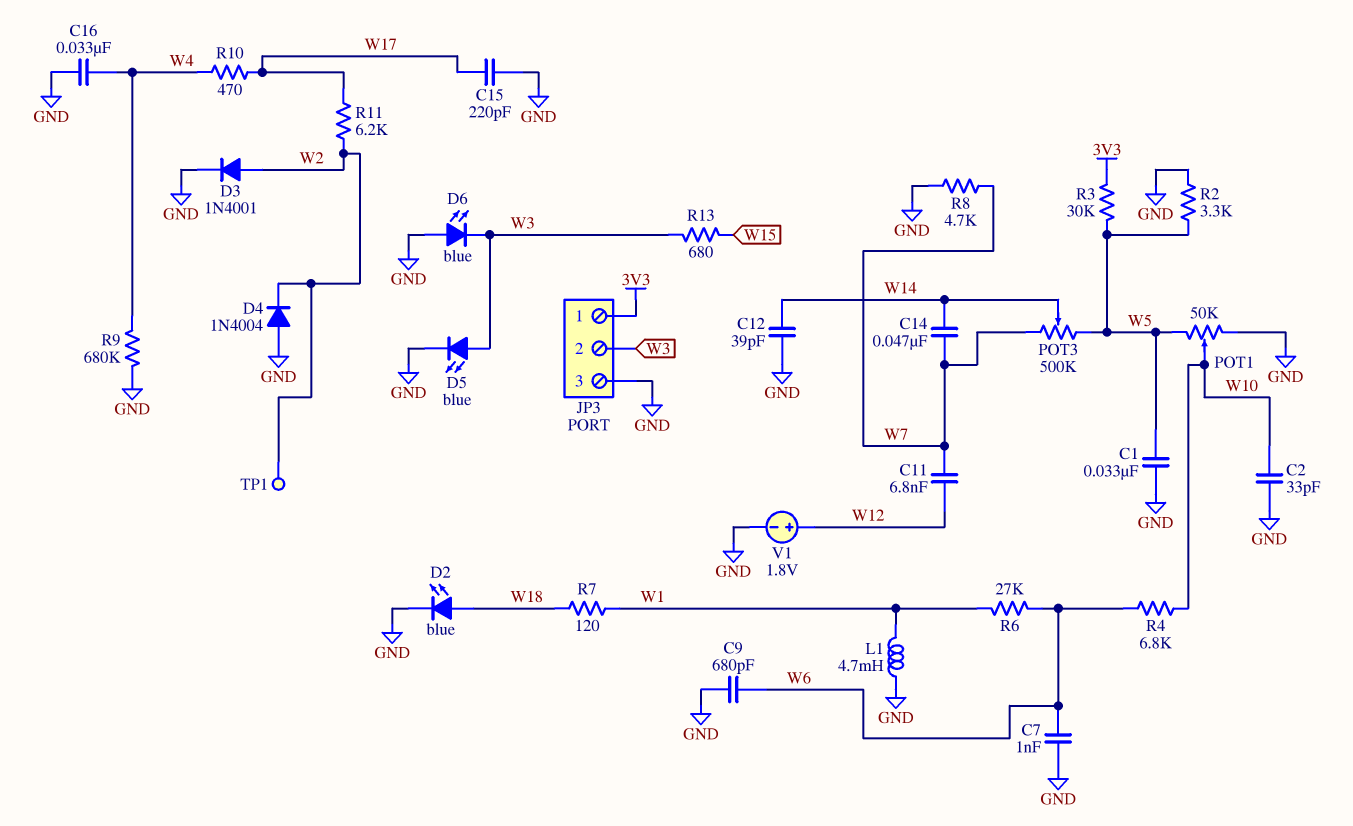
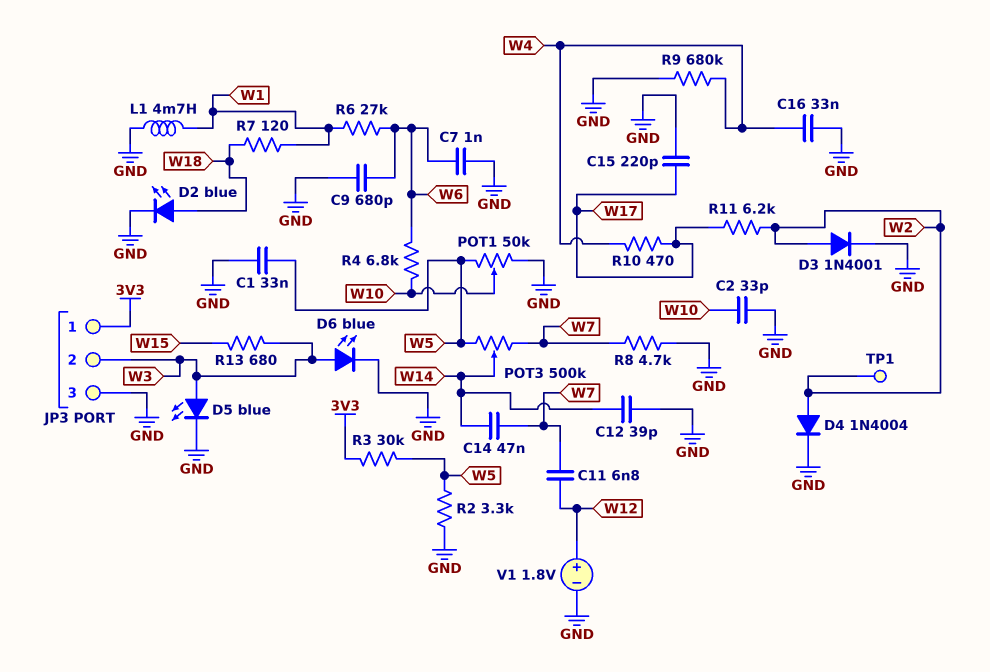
D4: diode 1N4004 (A GND, K W2) -> diode 1N4004 (A W2, K GND)
D6: LED blue (A GND, K W3) -> LED blue (A W3, K GND)

